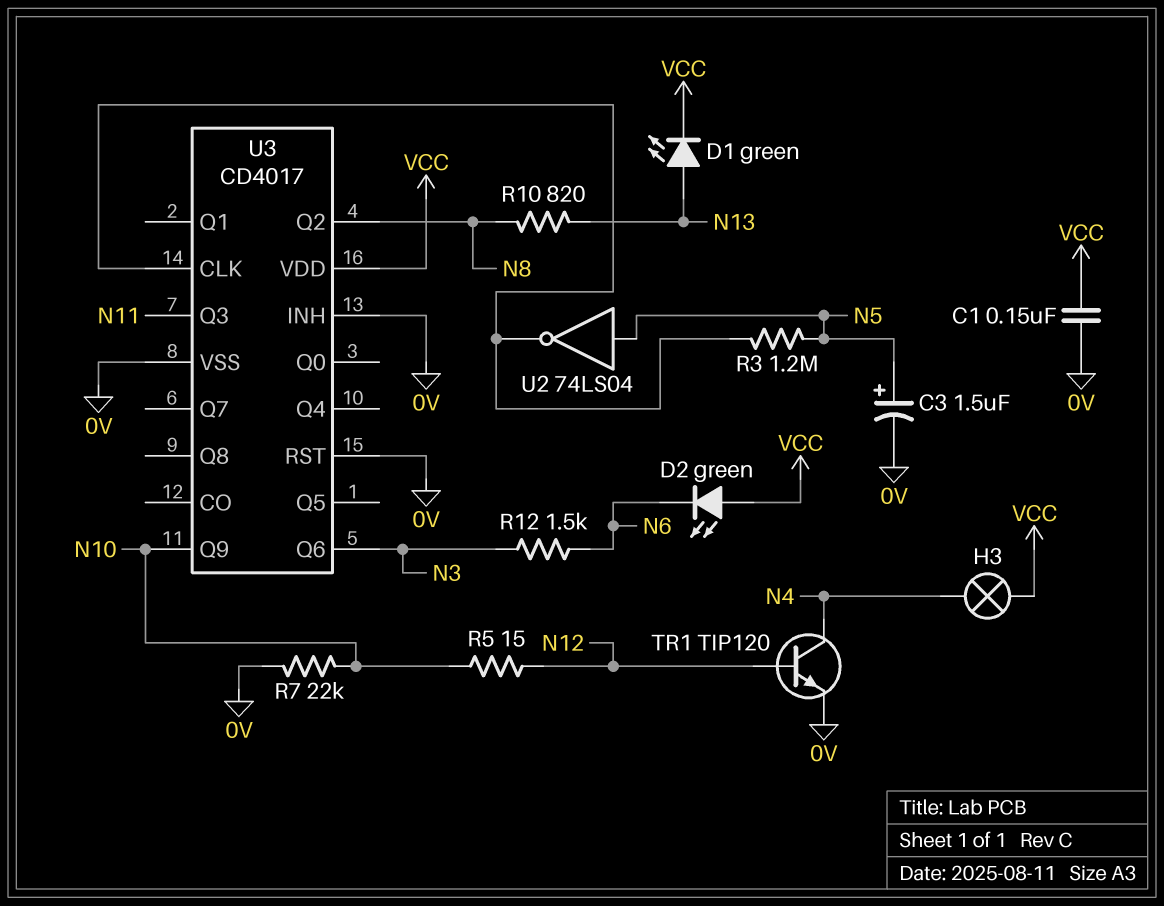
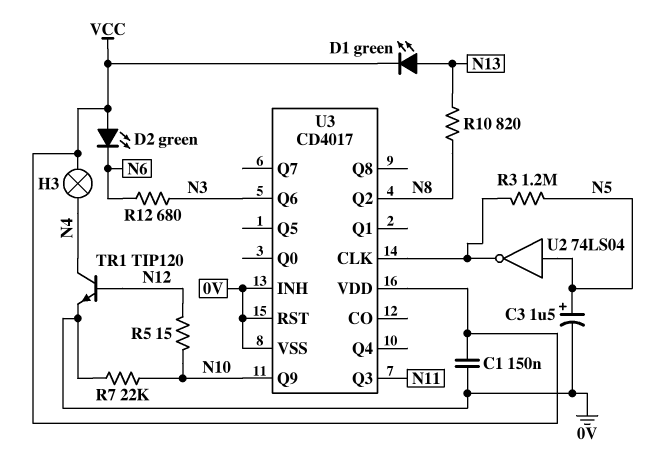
R12: 1.5k (N3, N6) -> 680 (N3, N6)

